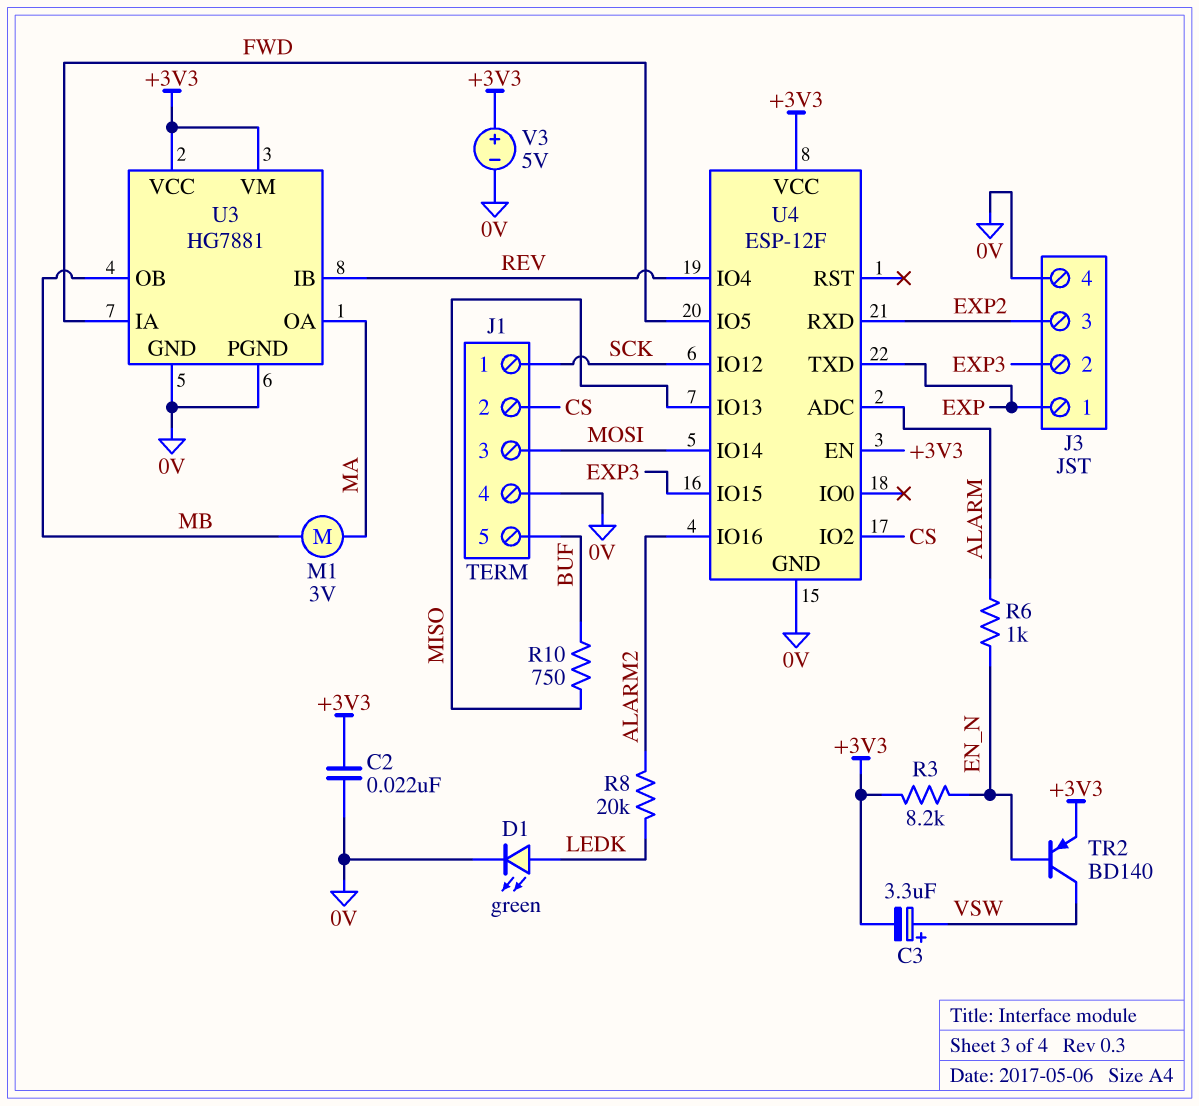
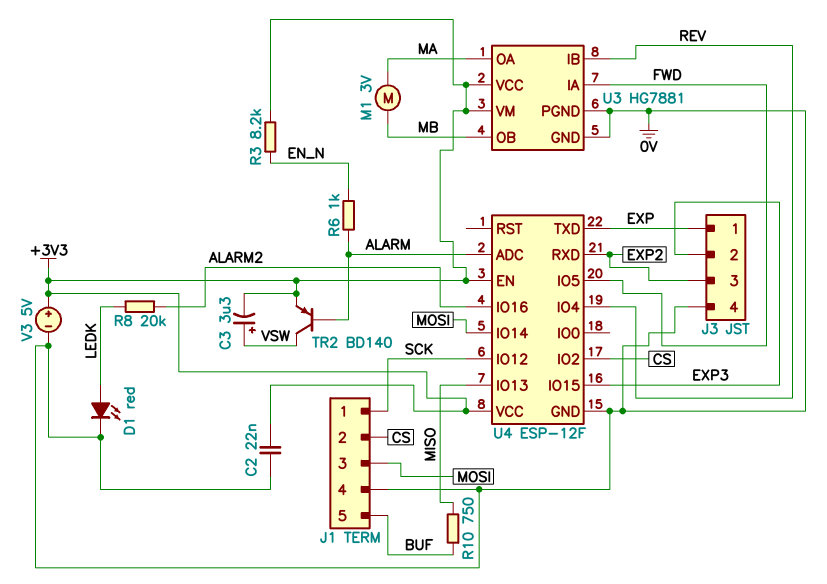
D1: LED green (A LEDK, K 0V) -> LED red (A LEDK, K 0V)
TR2: PNP BD140 (B EN_N, C VSW, E +3V3) -> PNP BD140 (B ALARM, C VSW, E +3V3)

